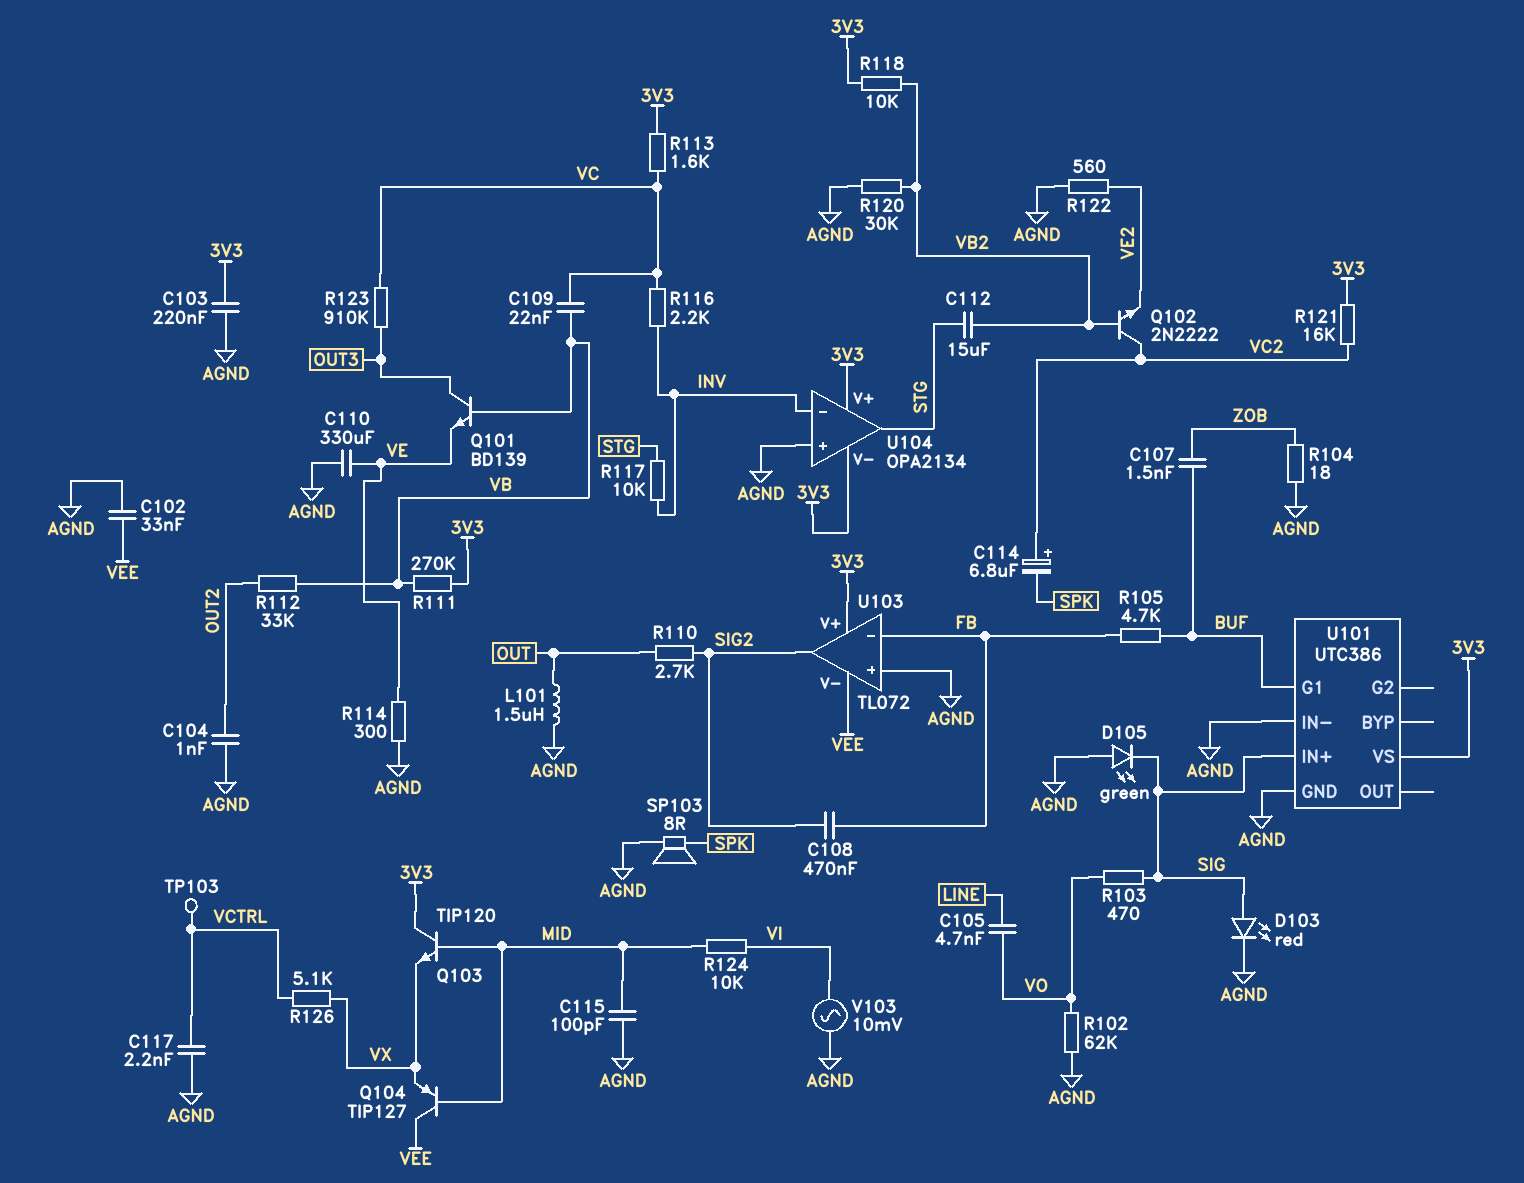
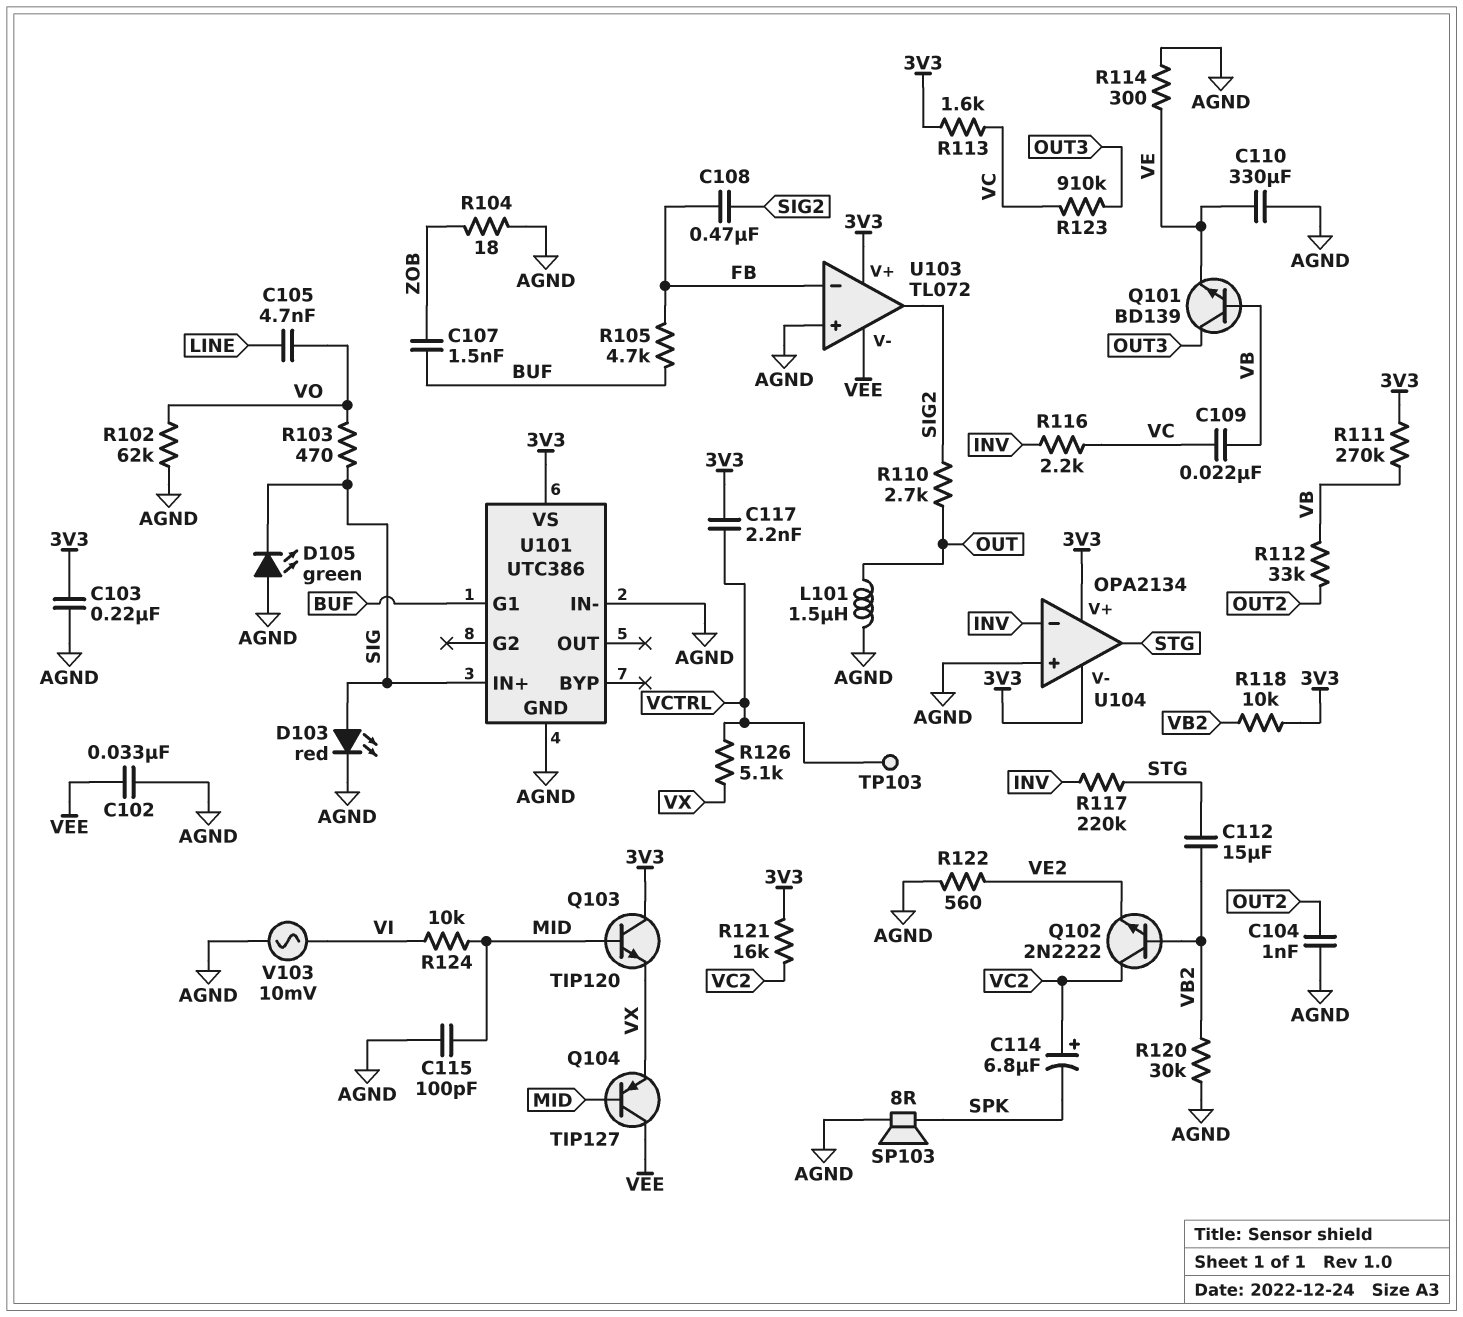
C117: 2.2nF (AGND, VCTRL) -> 2.2nF (3V3, VCTRL)
R117: 10k (INV, STG) -> 220k (INV, STG)

